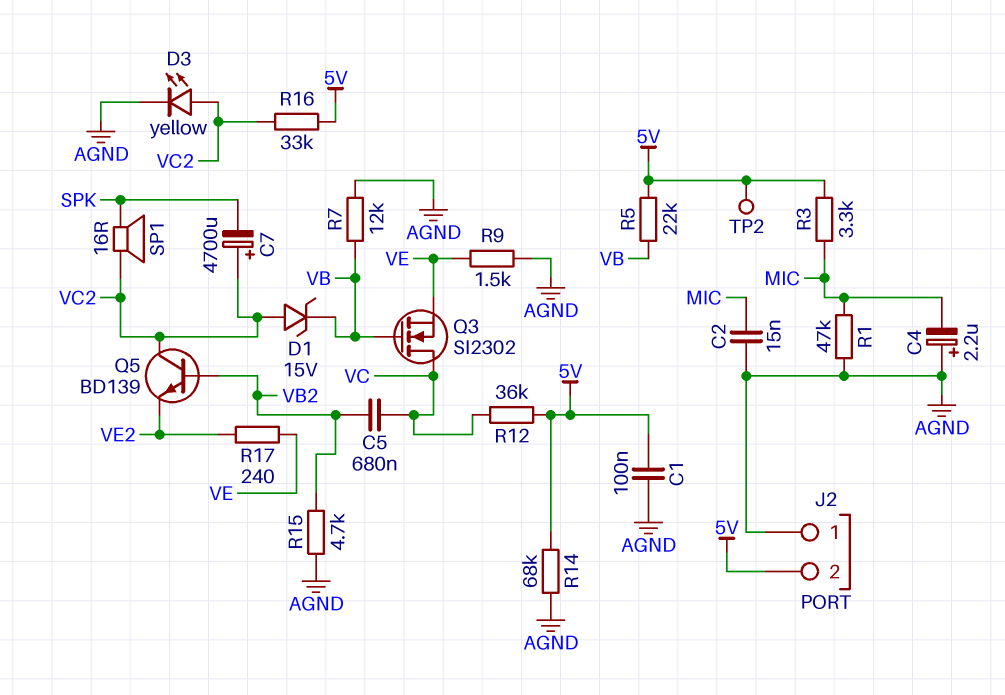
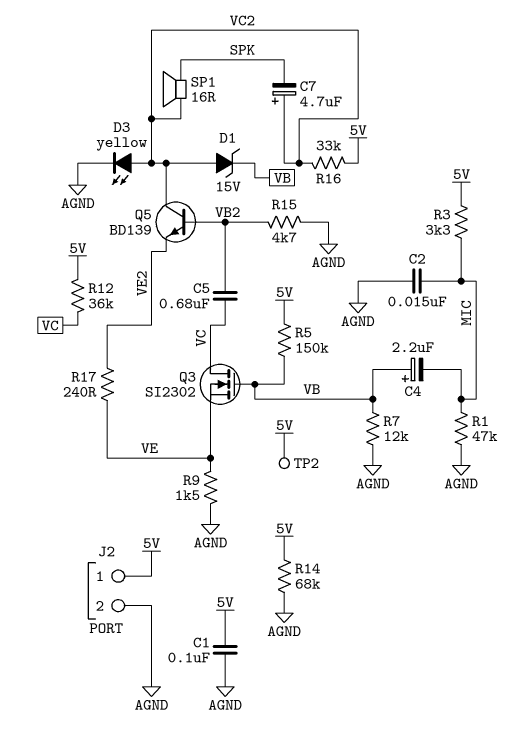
C4: 2.2uF (plus AGND, minus MIC) -> 2.2uF (plus VB, minus MIC)
C7: 4700uF (plus VC2, minus SPK) -> 4.7uF (plus VC2, minus SPK)
J2 pin 1: AGND -> 5V
J2 pin 2: 5V -> AGND
R5: 22k (5V, VB) -> 150k (5V, VB)

